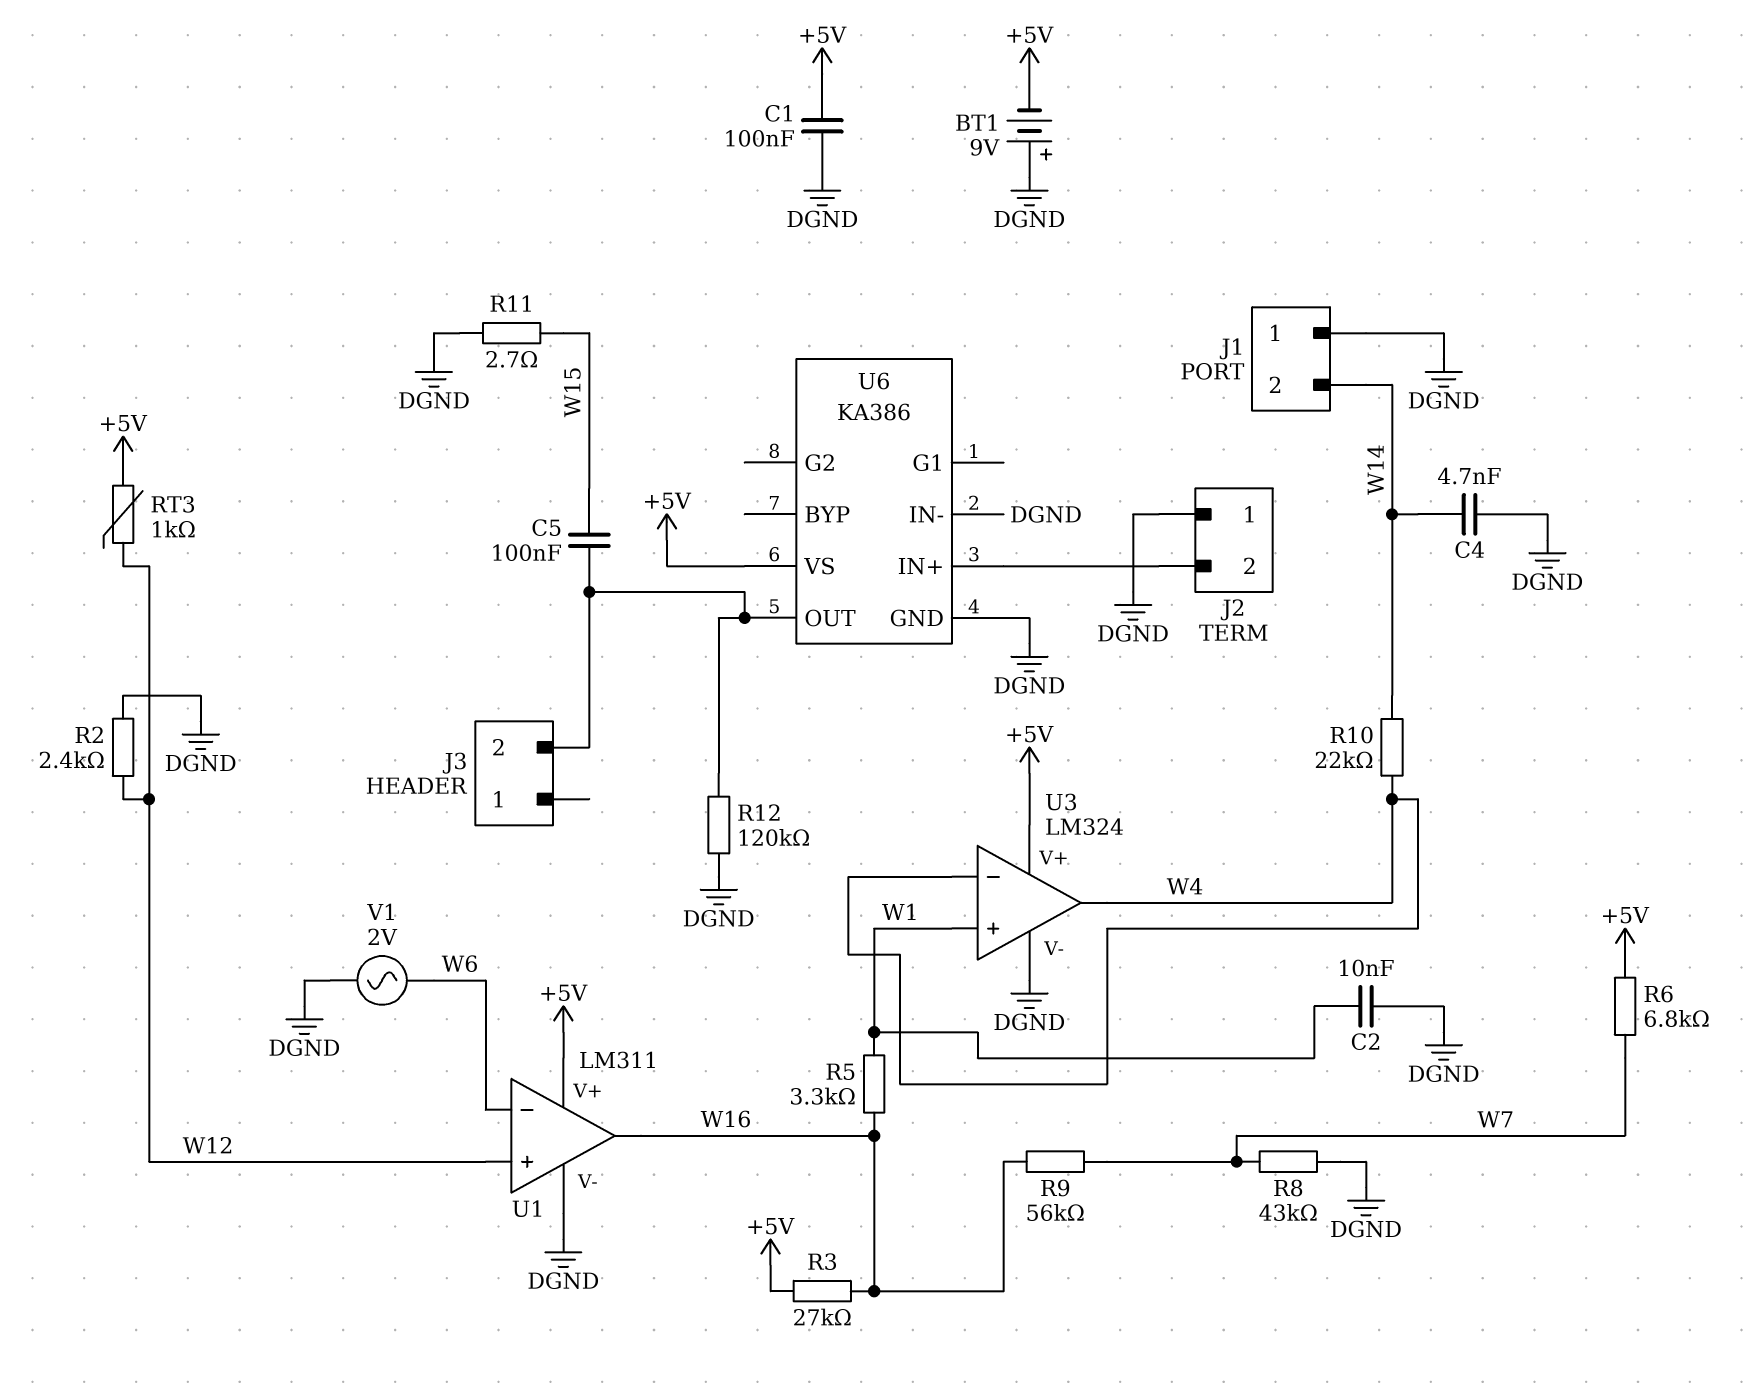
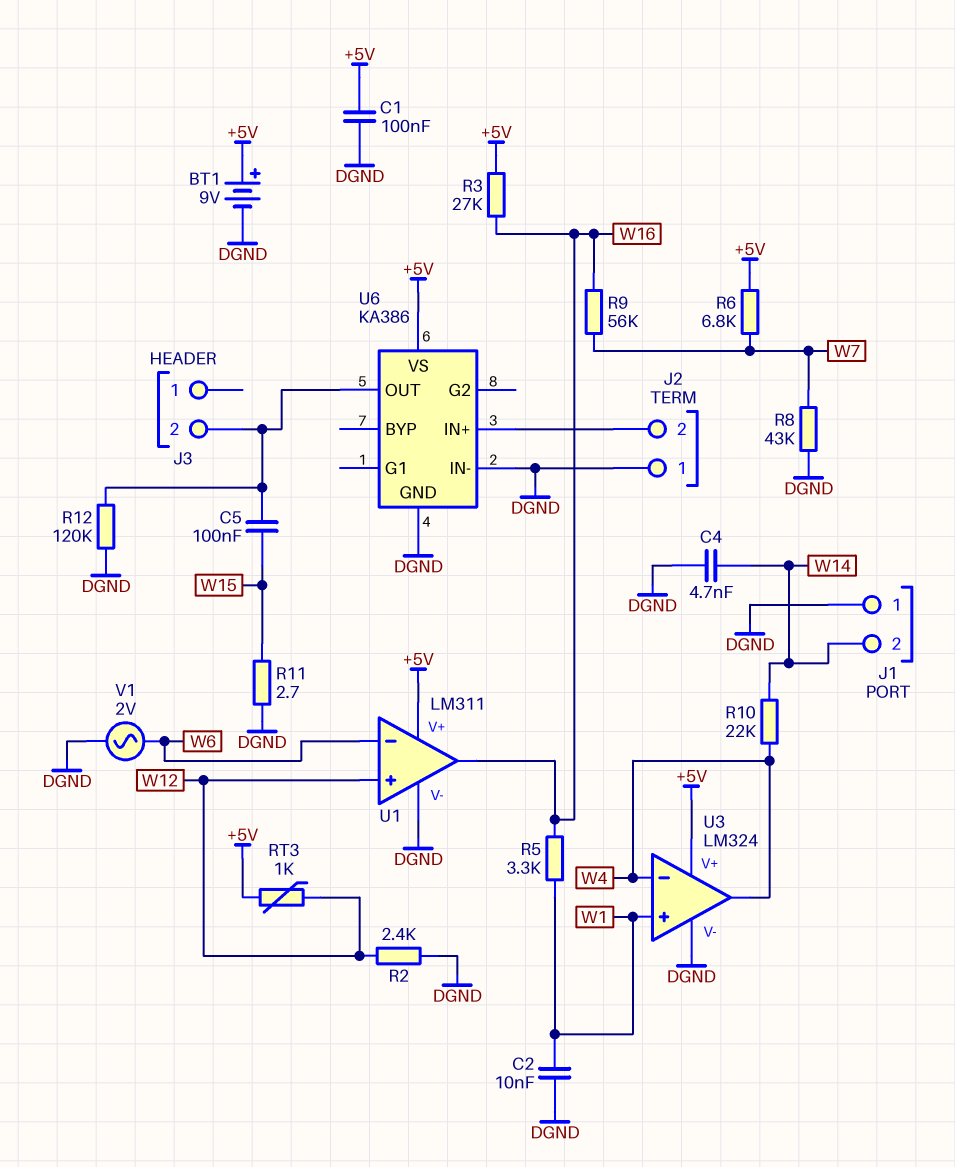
BT1: 9V (plus DGND, minus +5V) -> 9V (plus +5V, minus DGND)

